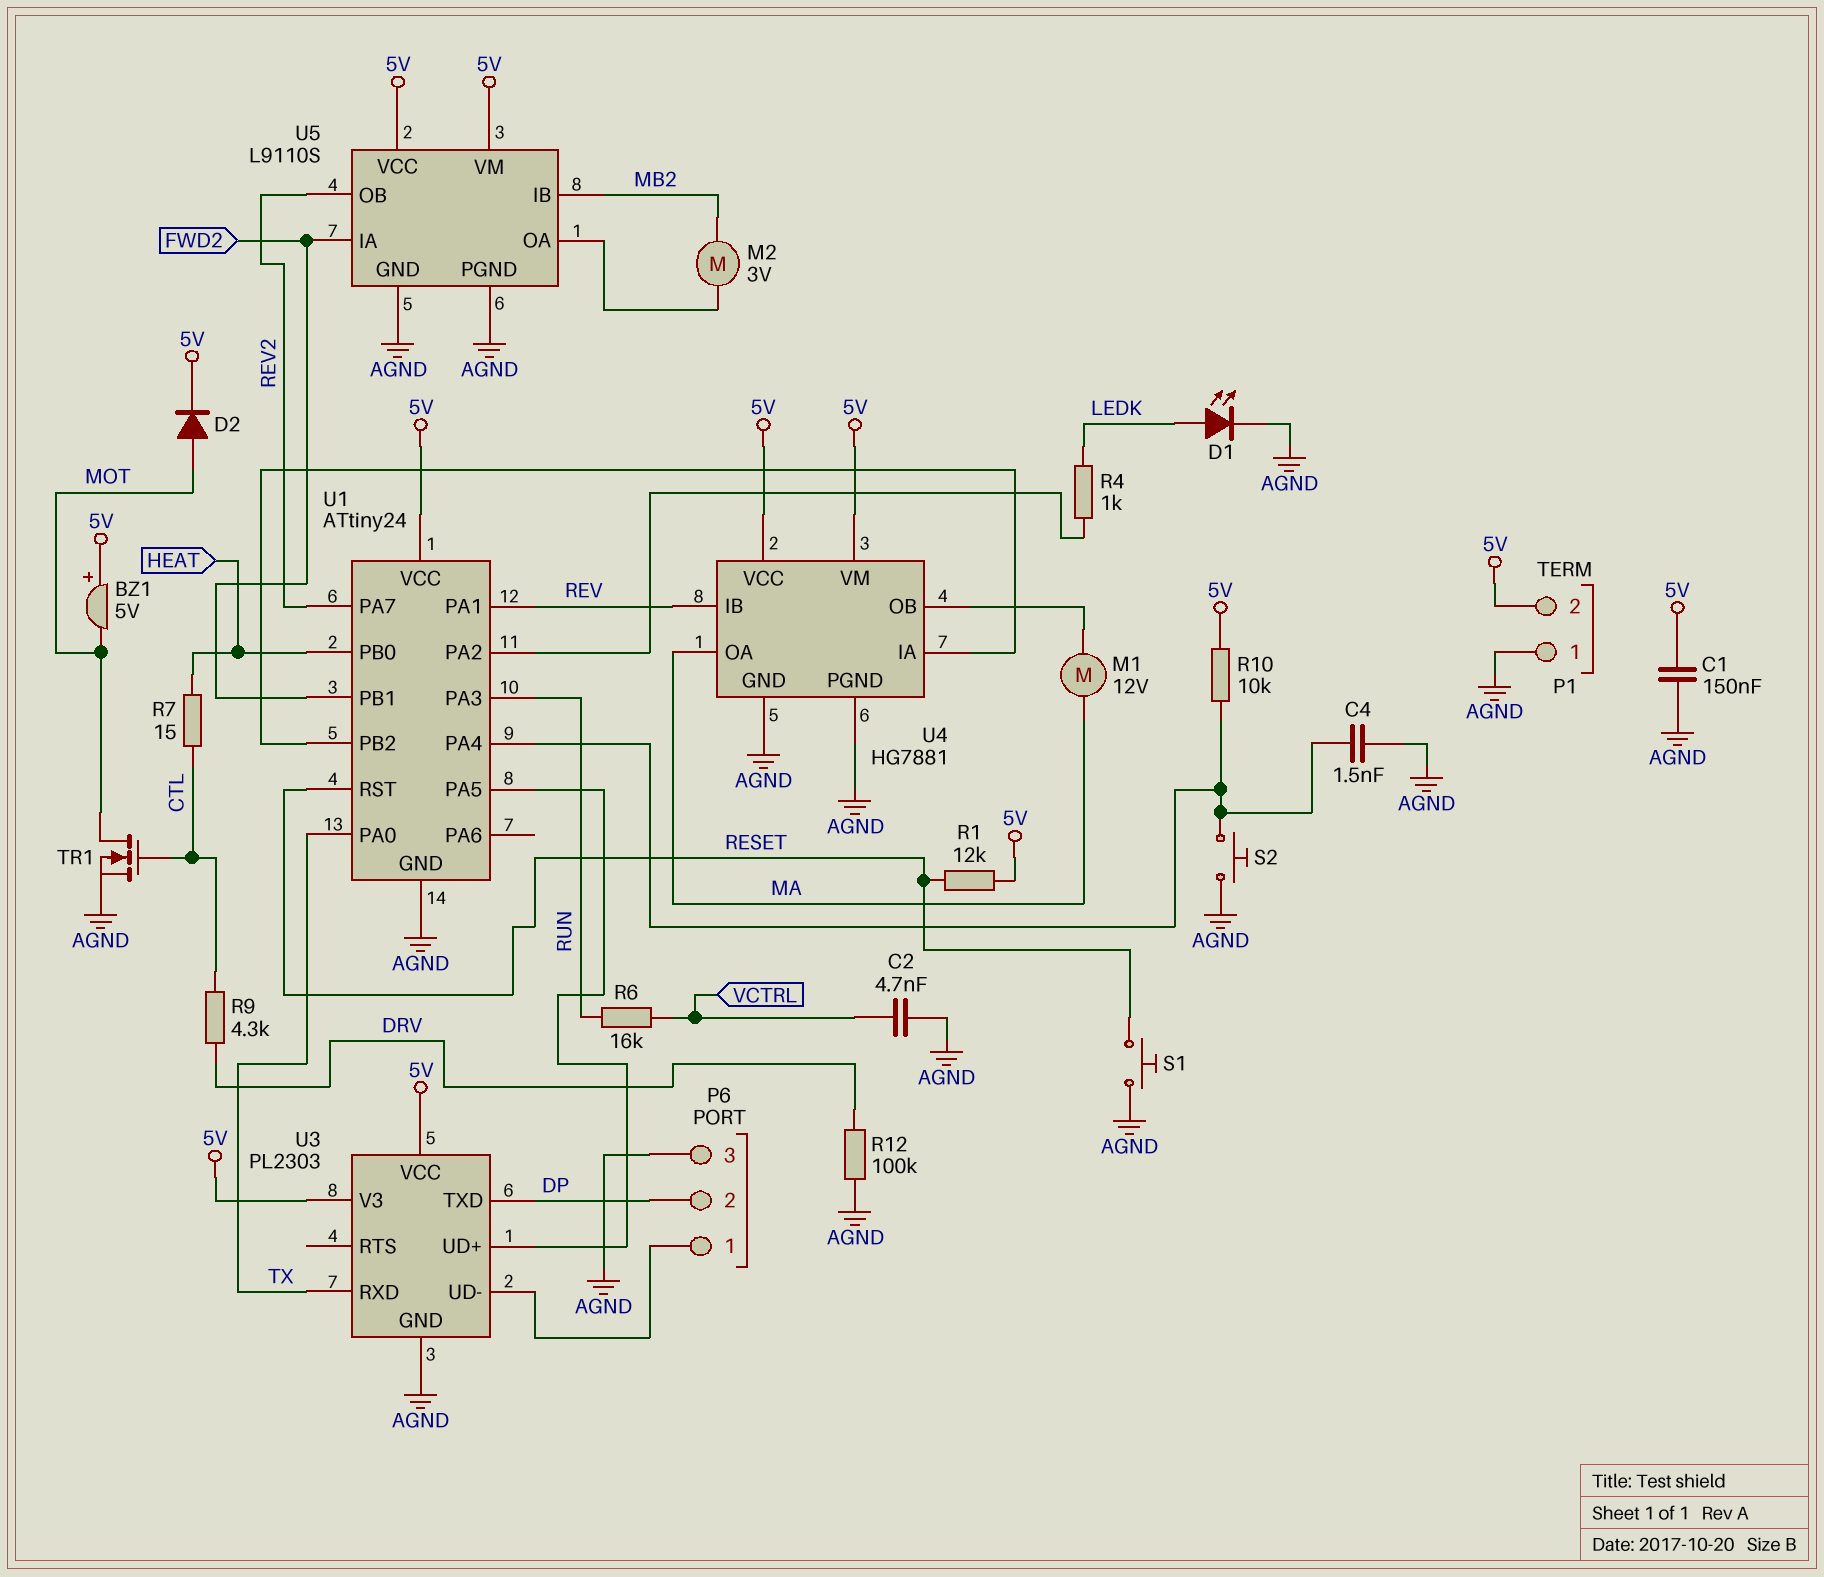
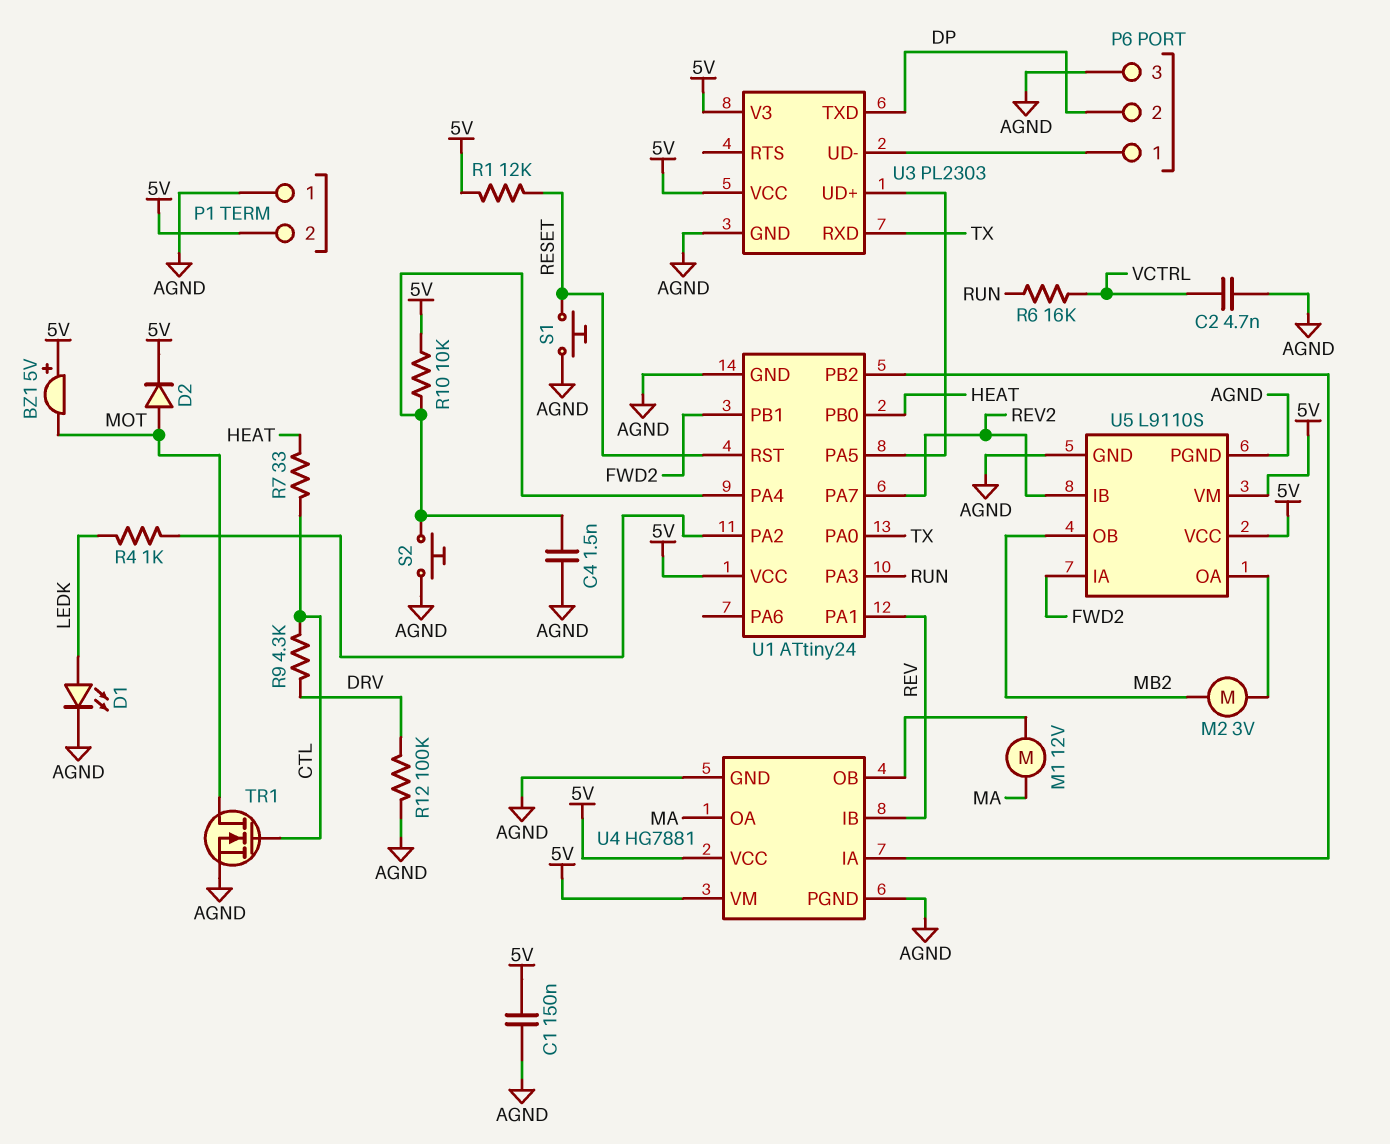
R7: 15 (CTL, HEAT) -> 33 (CTL, HEAT)
U5 pin IB: MB2 -> REV2
U5 pin OB: REV2 -> MB2

